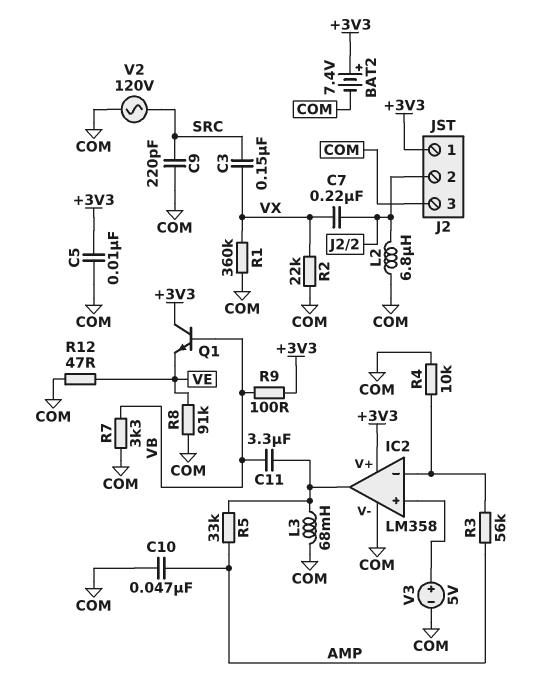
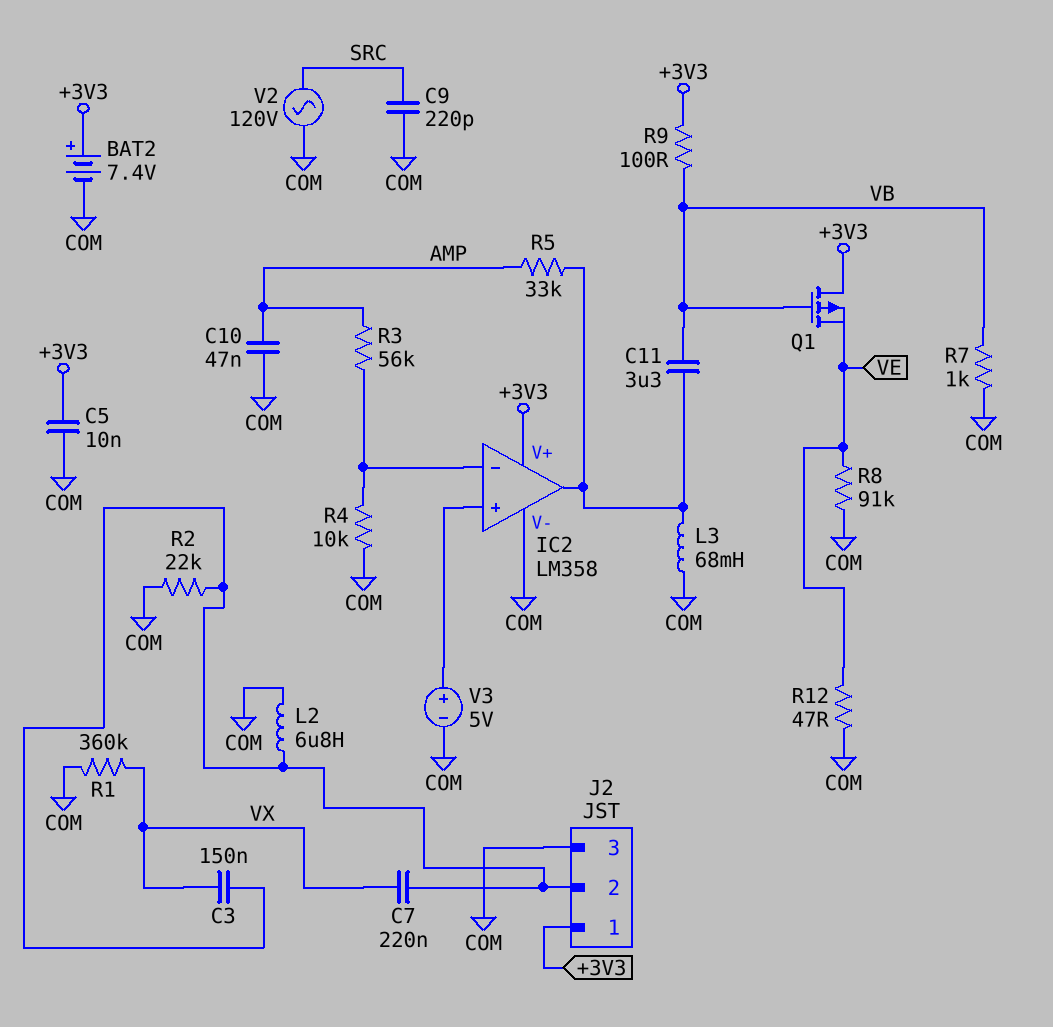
C3: 150nF (SRC, VX) -> 150nF (J2/2, VX)
Q1: NPN (B VB, C +3V3, E VE) -> PMOS (G VB, D +3V3, S VE)
R2: 22k (COM, VX) -> 22k (COM, J2/2)
R7: 3.3k (COM, VB) -> 1k (COM, VB)

